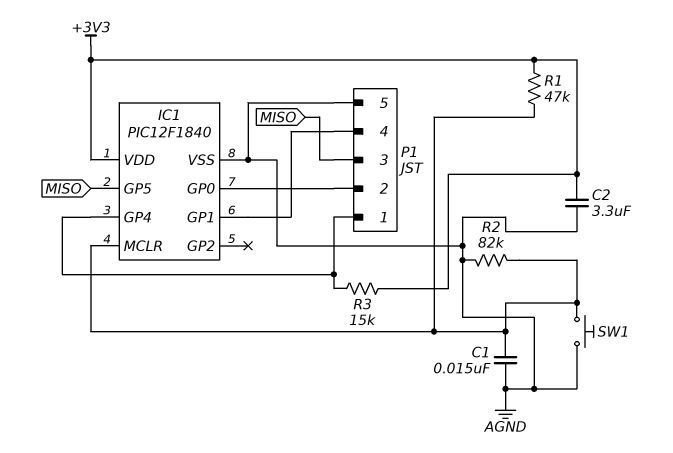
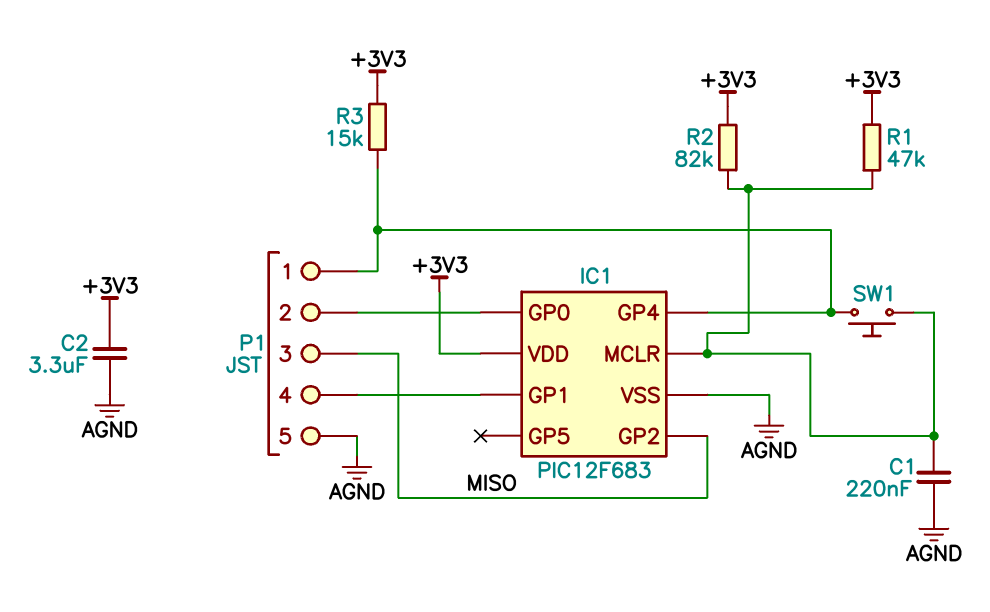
C1: 15nF (AGND, IC1/MCLR) -> 220nF (AGND, IC1/MCLR)
IC1: PIC12F1840 -> PIC12F683
IC1 pin GP2: none -> MISO
IC1 pin GP5: MISO -> none
R2: 82k (AGND, IC1/MCLR) -> 82k (+3V3, IC1/MCLR)
SW1: button (AGND, IC1/MCLR) -> button (IC1/GP4, IC1/MCLR)

